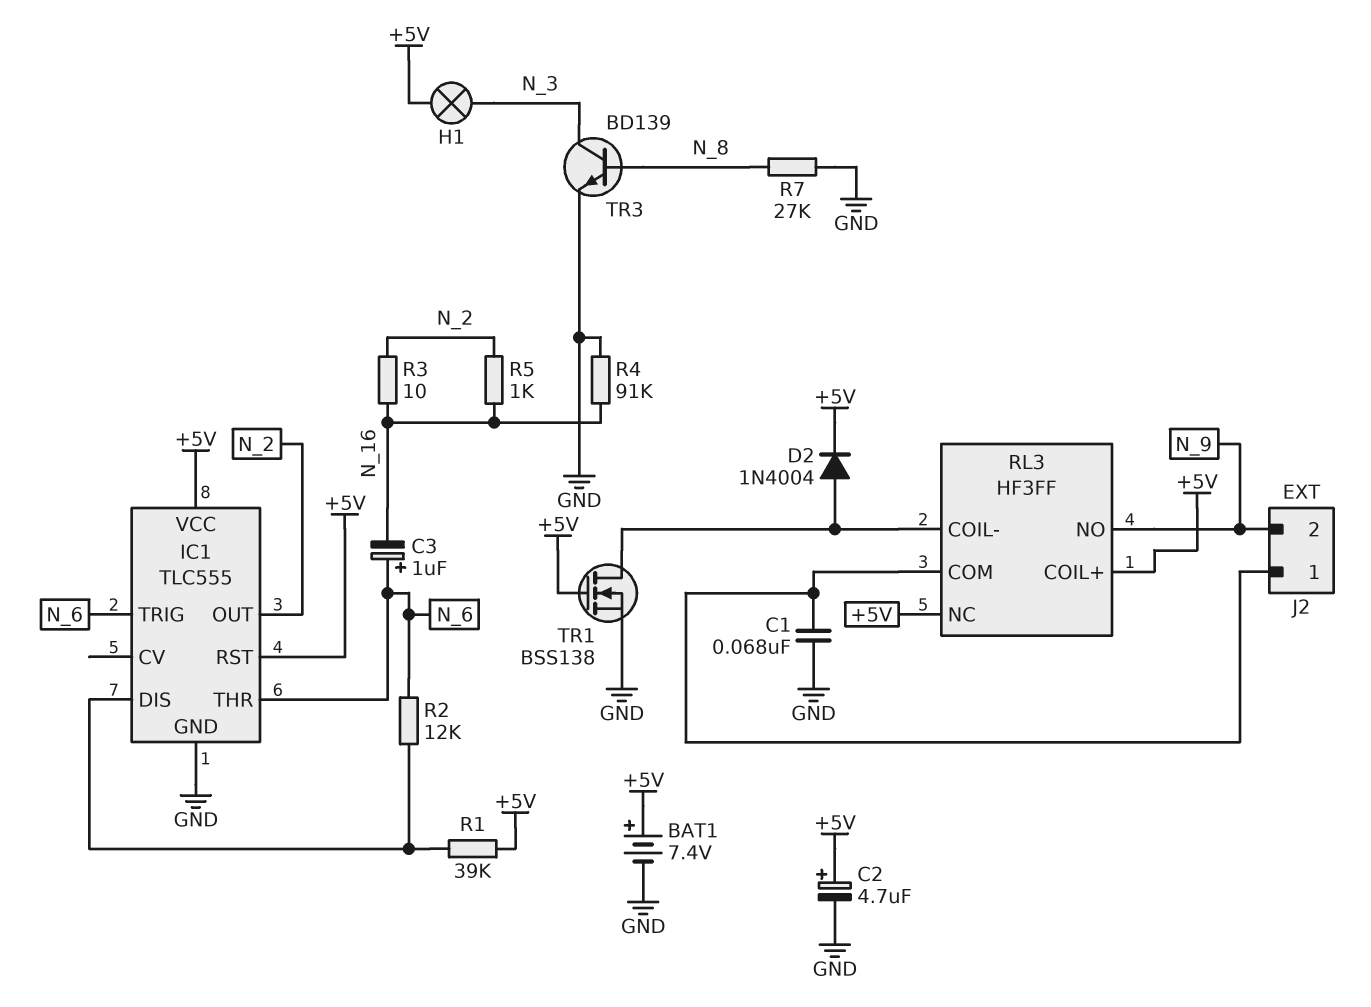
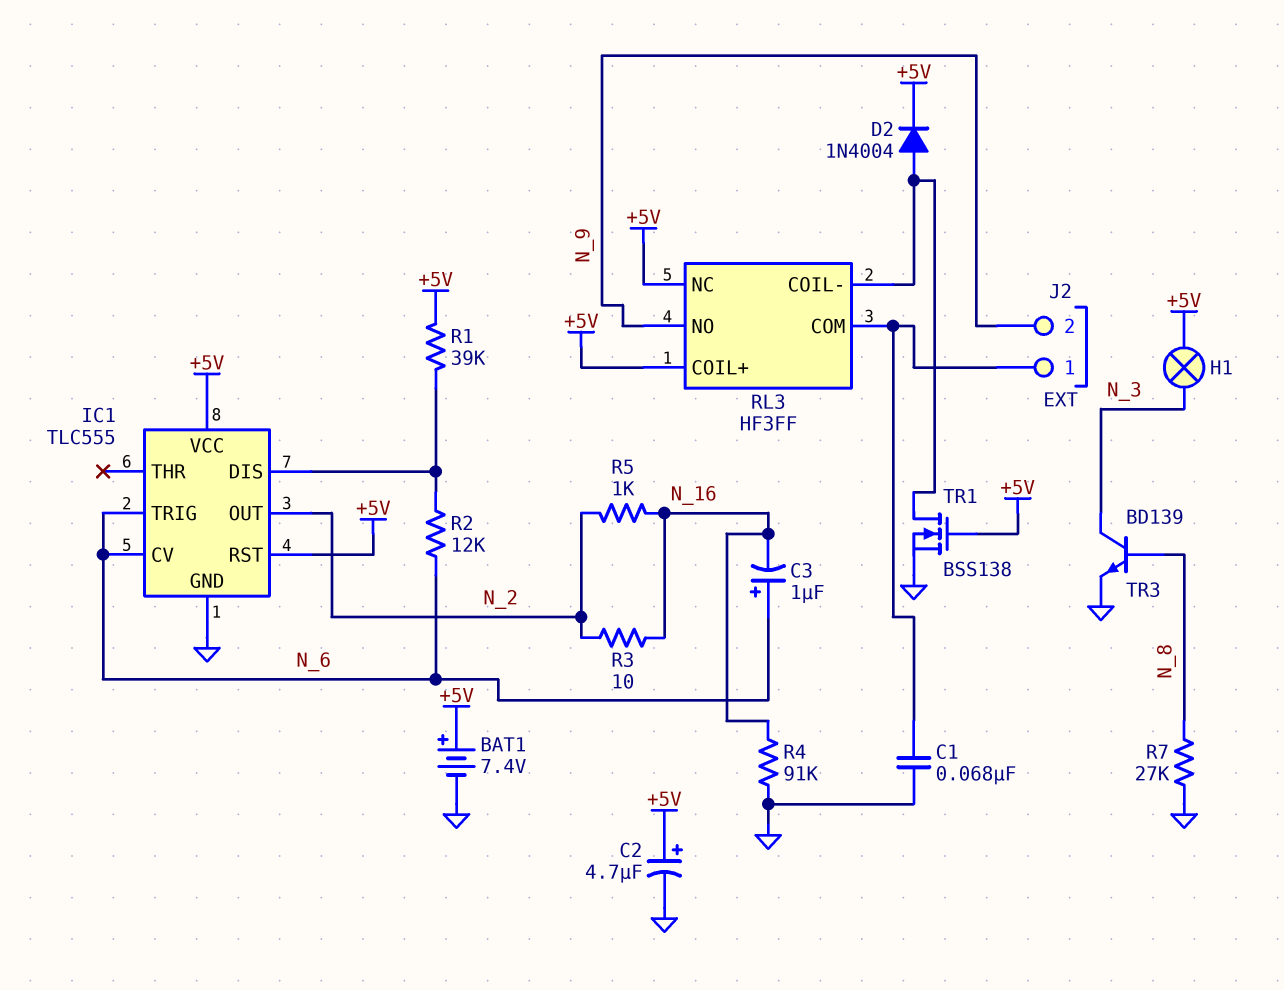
IC1 pin CV: none -> N_6
IC1 pin THR: N_6 -> none

